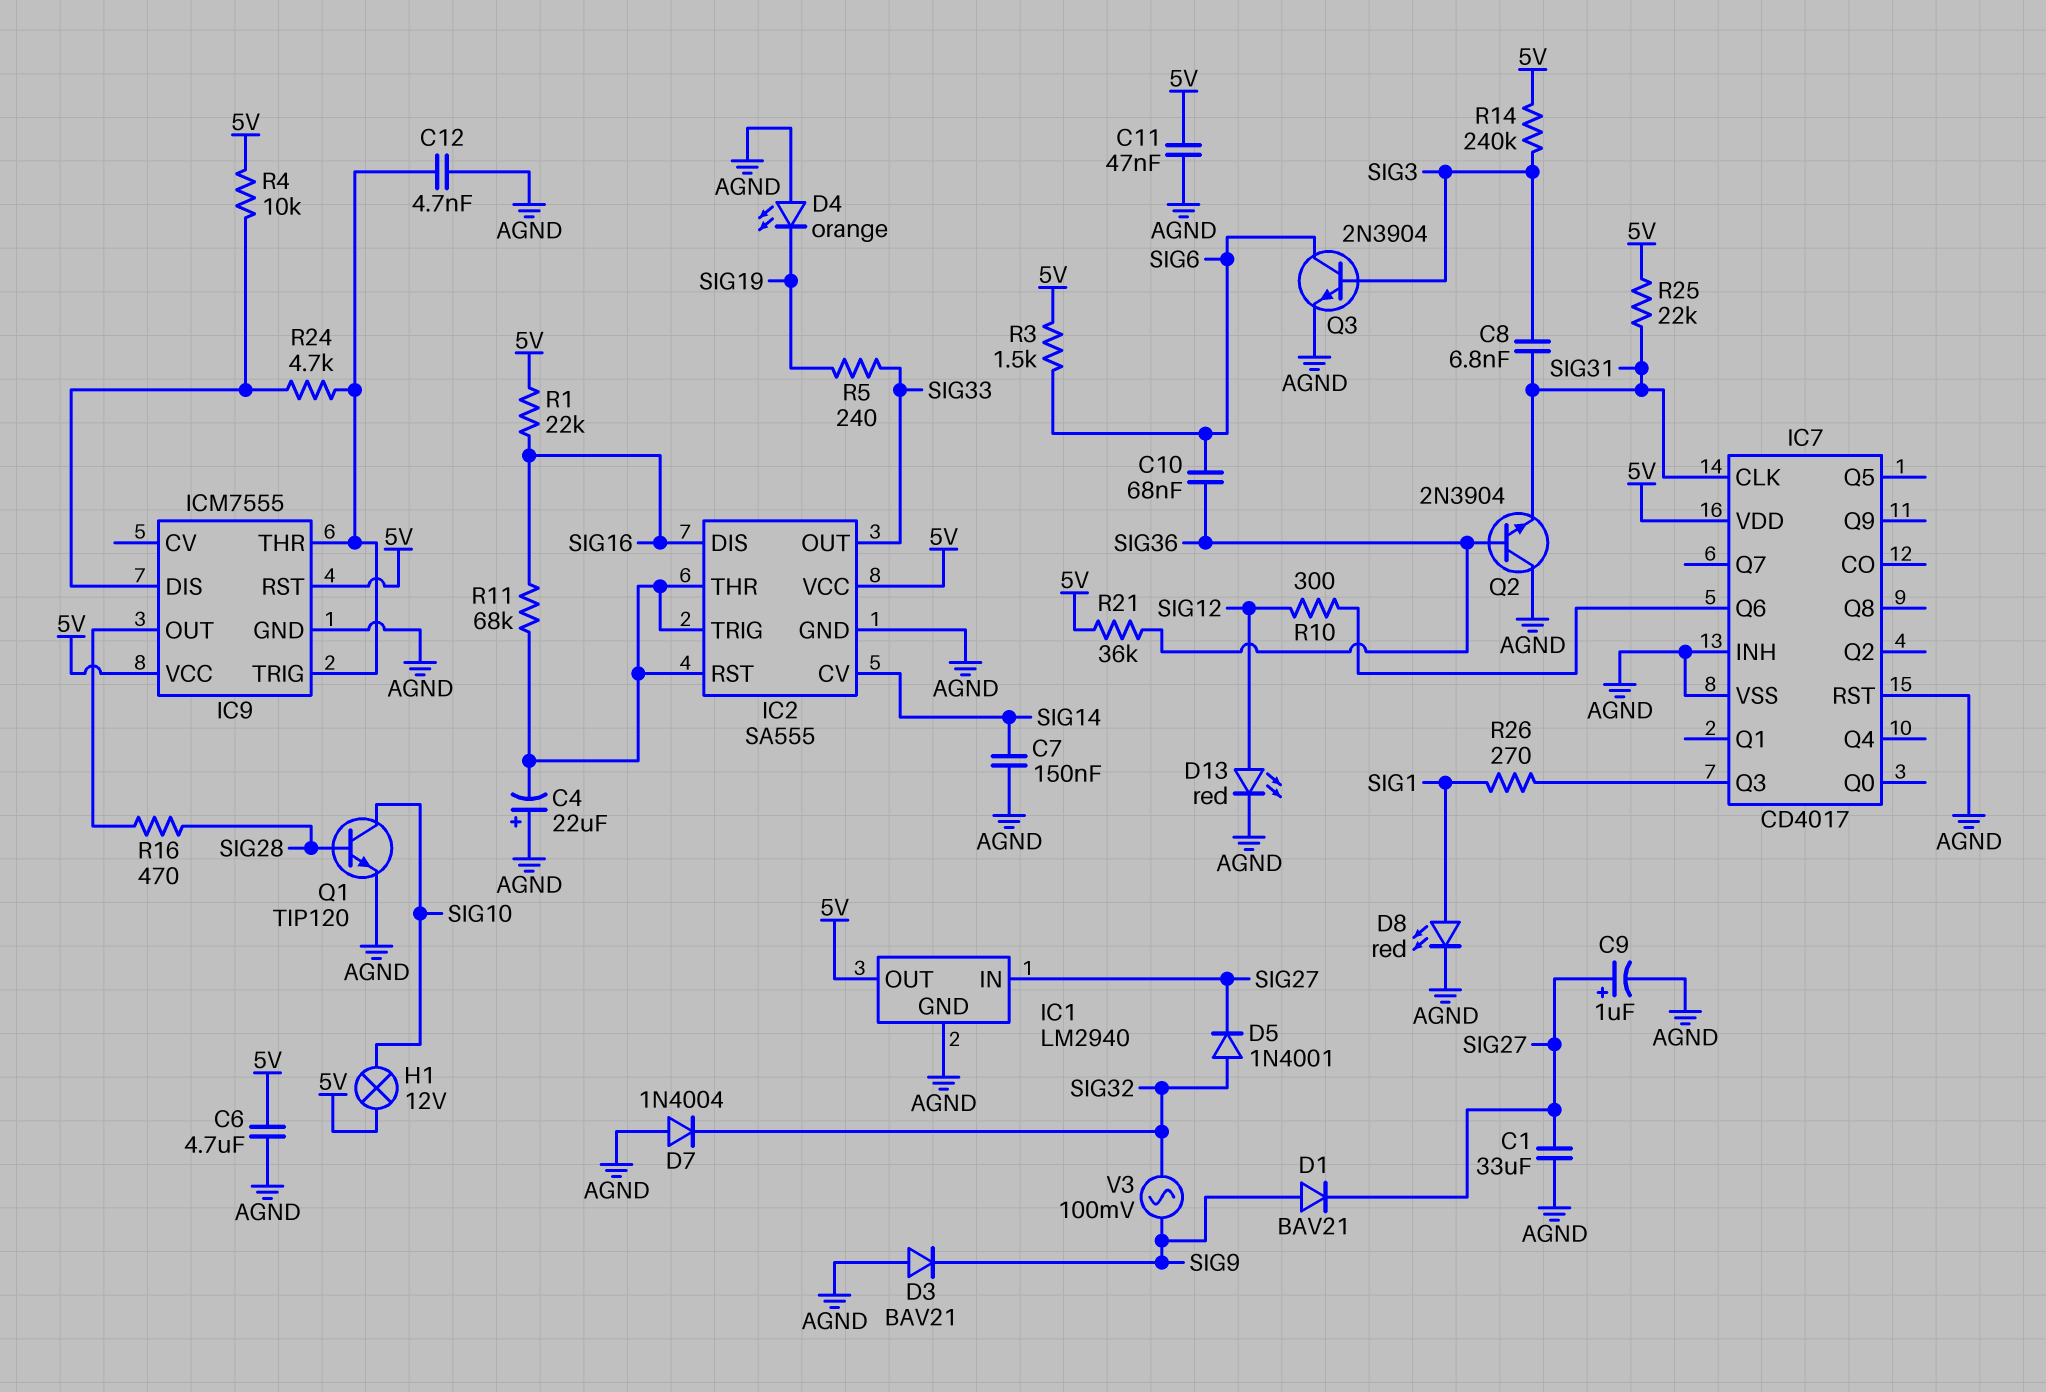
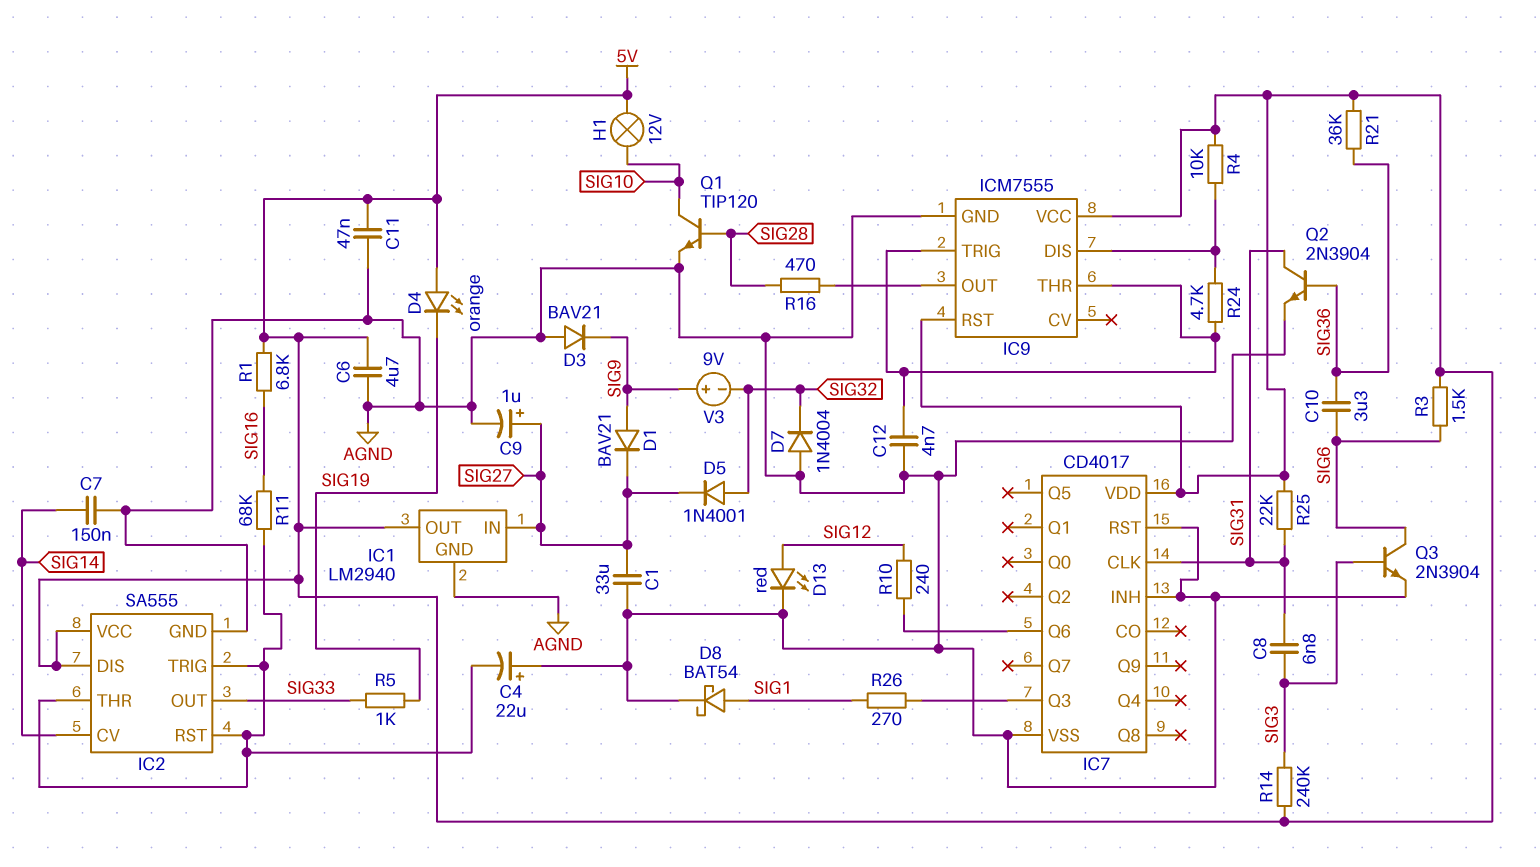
C10: 68nF (SIG6, SIG36) -> 3.3uF (SIG6, SIG36)
D4: LED orange (A AGND, K SIG19) -> LED orange (A 5V, K SIG19)
D8: LED red (A SIG1, K AGND) -> schottky BAT54 (A SIG1, K AGND)
IC2 pin DIS: SIG16 -> 5V
Q2: NPN 2N3904 (B SIG36, C AGND, E SIG31) -> NPN 2N3904 (B SIG36, C SIG31, E AGND)
R1: 22k (5V, SIG16) -> 6.8k (5V, SIG16)
R5: 240 (SIG19, SIG33) -> 1k (SIG19, SIG33)
R10: 300 (IC7/Q6, SIG12) -> 240 (IC7/Q6, SIG12)
V3: AC 100mV (SIG9, SIG32) -> 9V (plus SIG9, minus SIG32)

